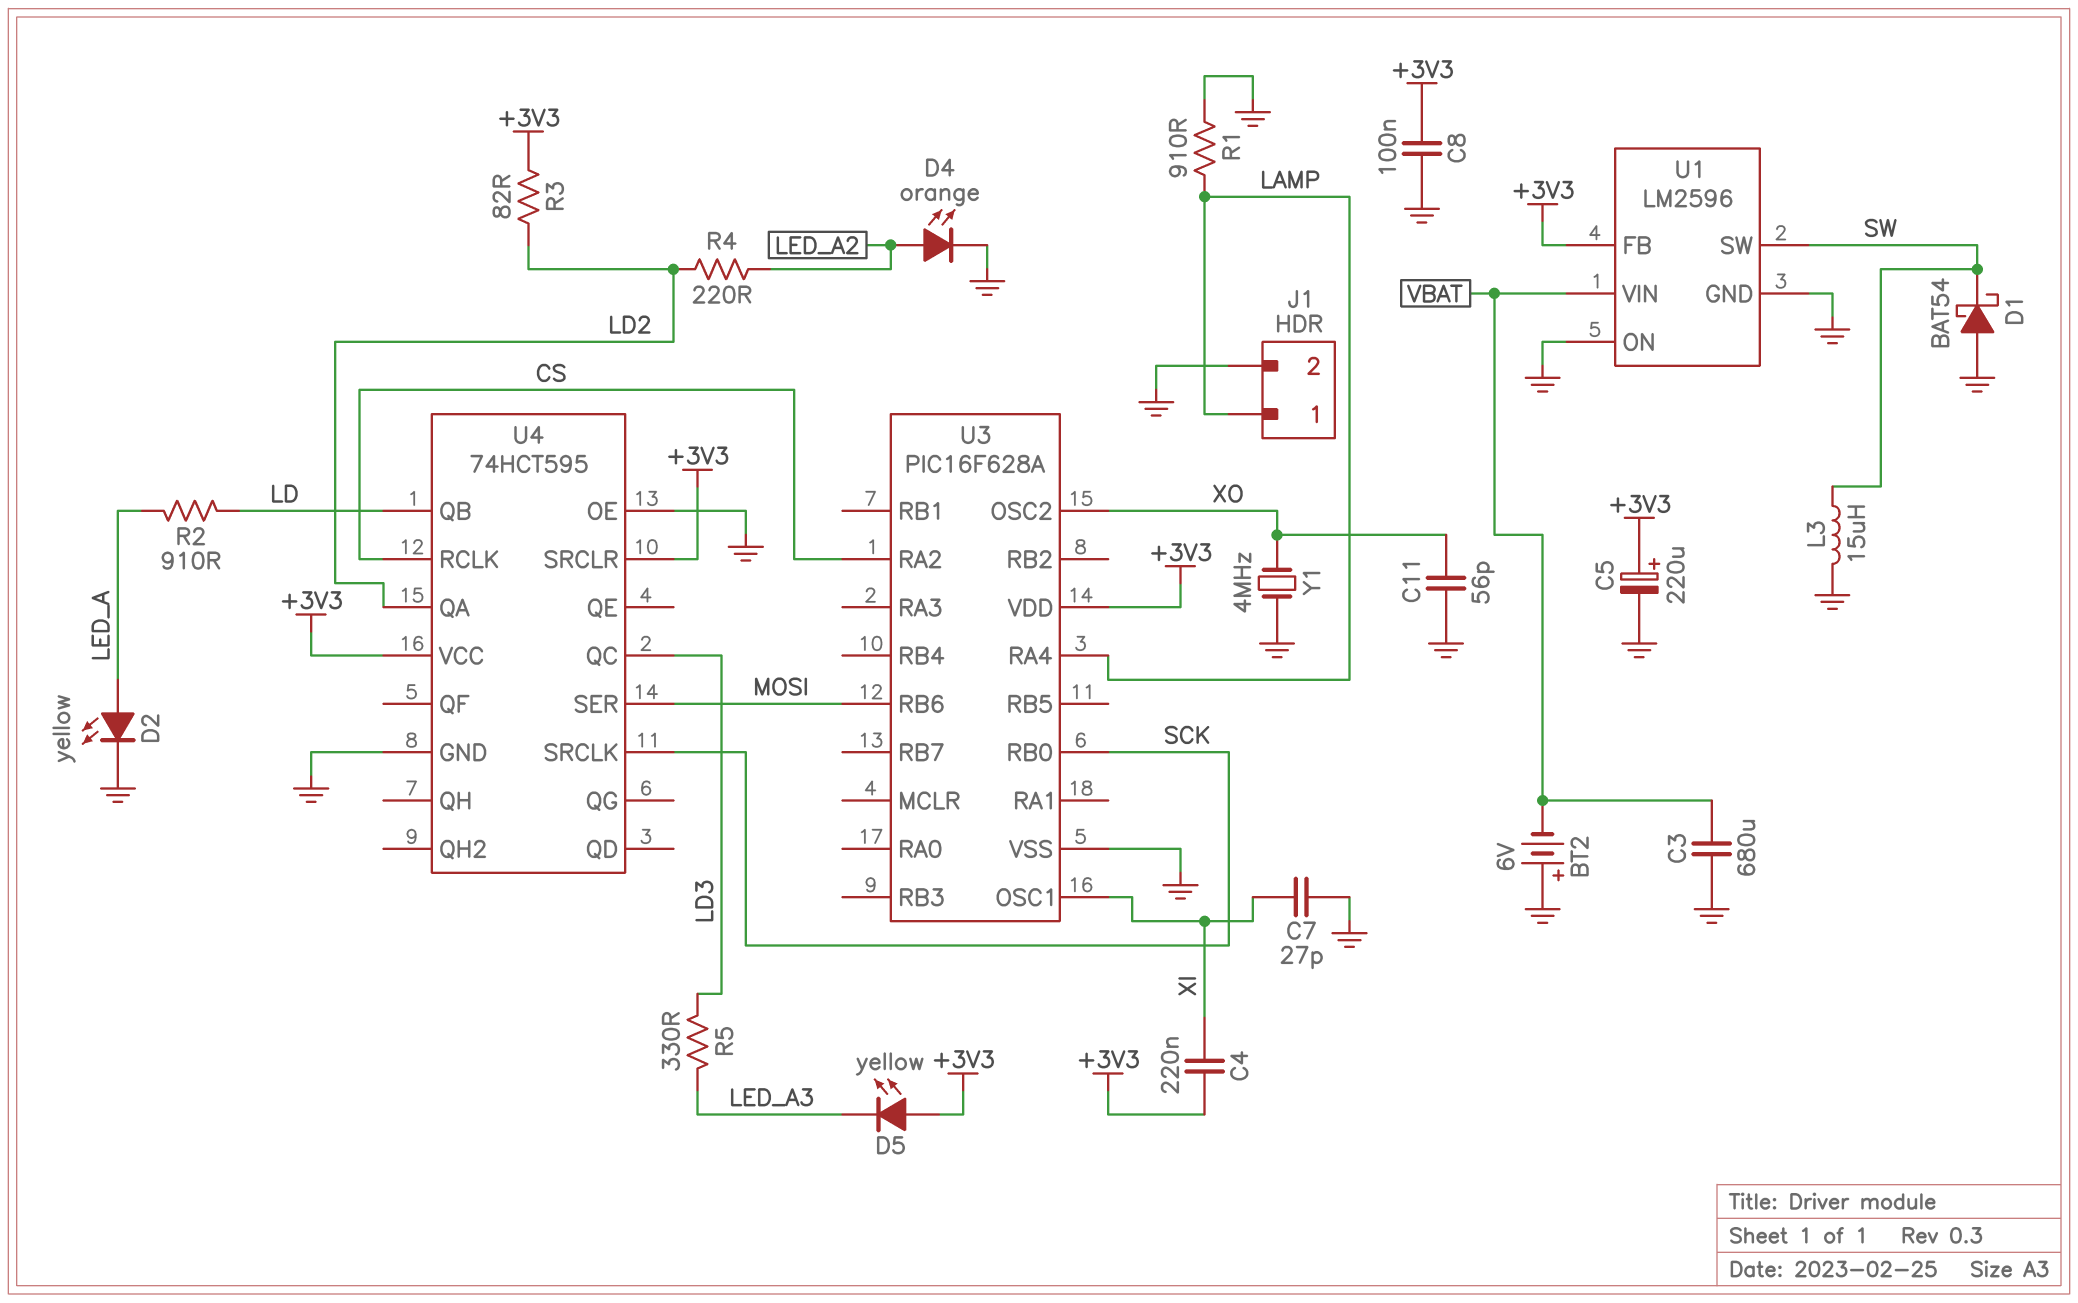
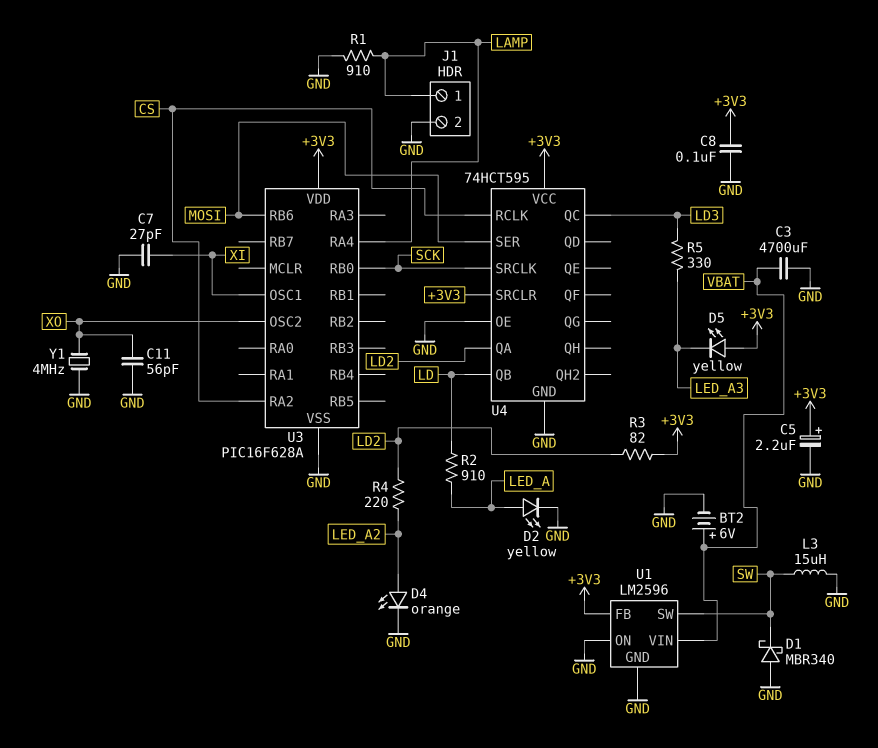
BT2: 6V (plus GND, minus VBAT) -> 6V (plus VBAT, minus GND)
C3: 680uF (GND, VBAT) -> 4700uF (GND, VBAT)
C4: 220nF (+3V3, XI) -> none
C5: 220uF (plus +3V3, minus GND) -> 2.2uF (plus +3V3, minus GND)
D1: schottky BAT54 (A GND, K SW) -> schottky MBR340 (A GND, K SW)

